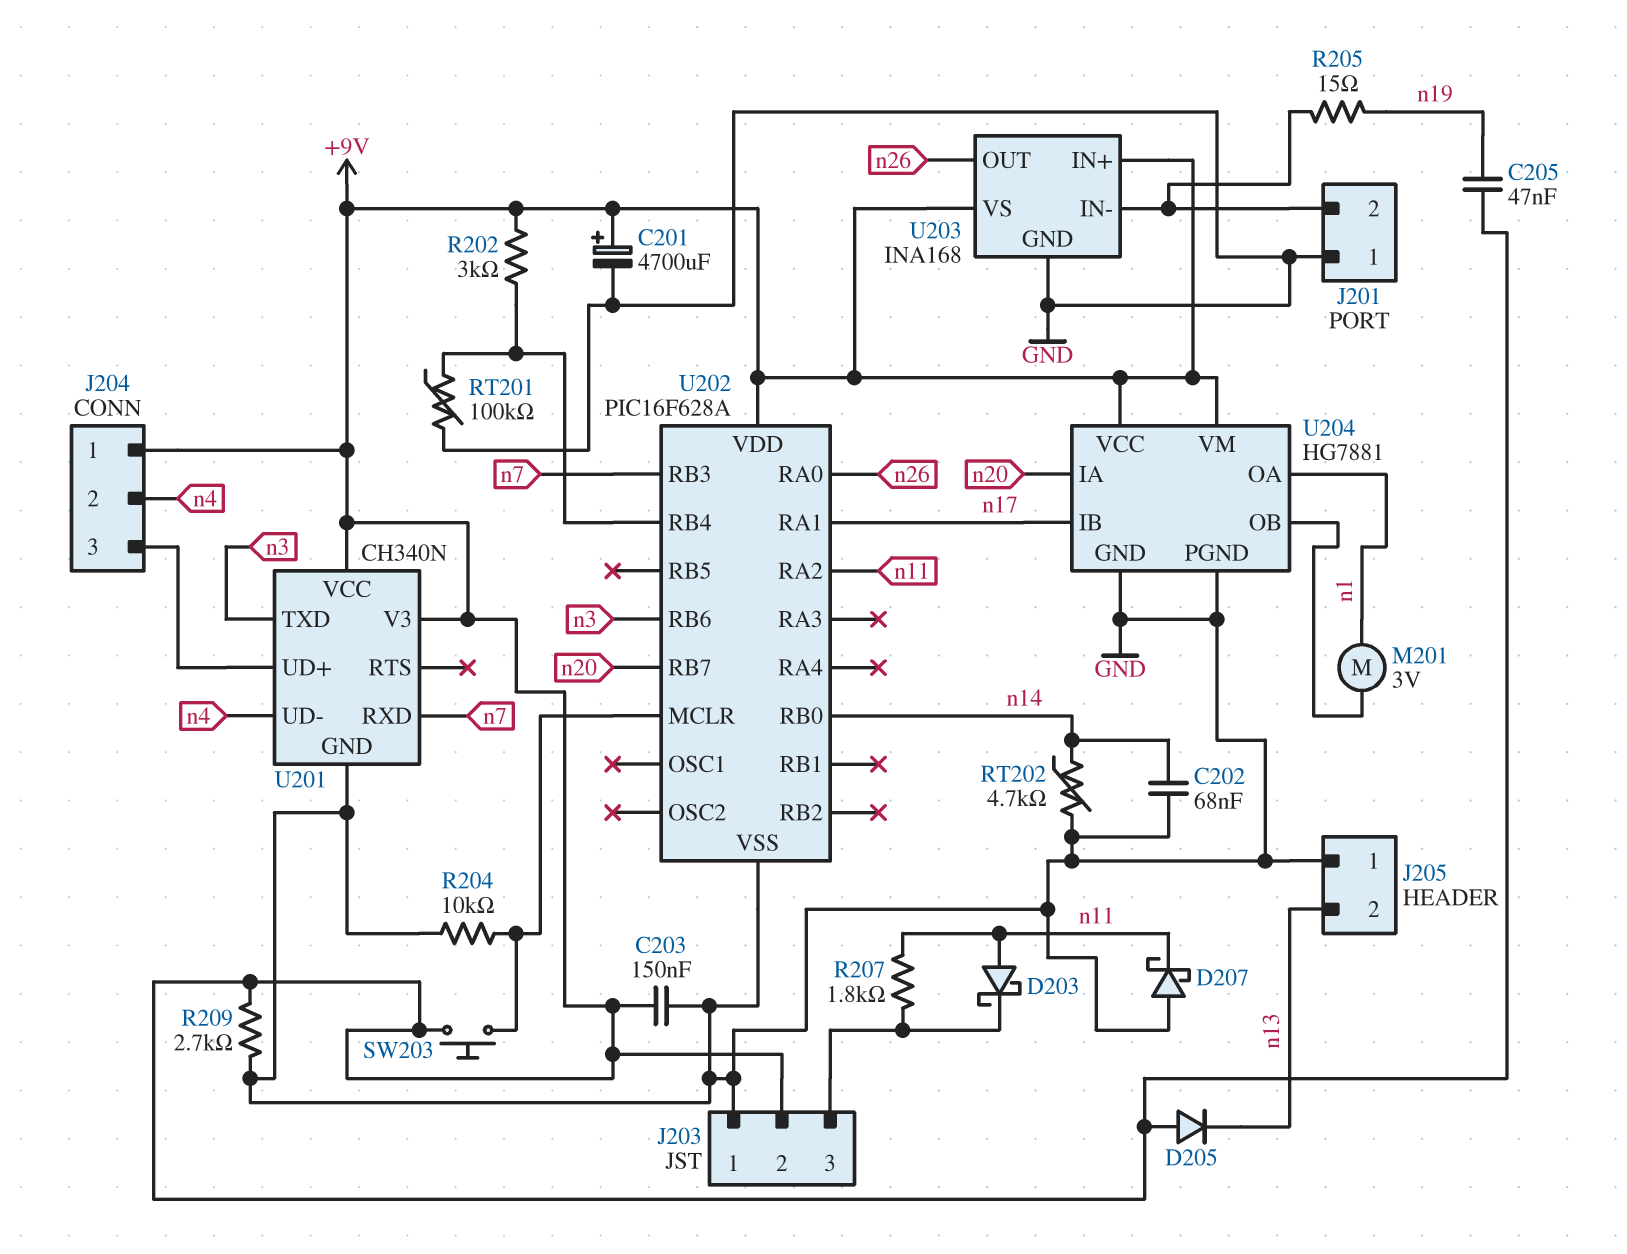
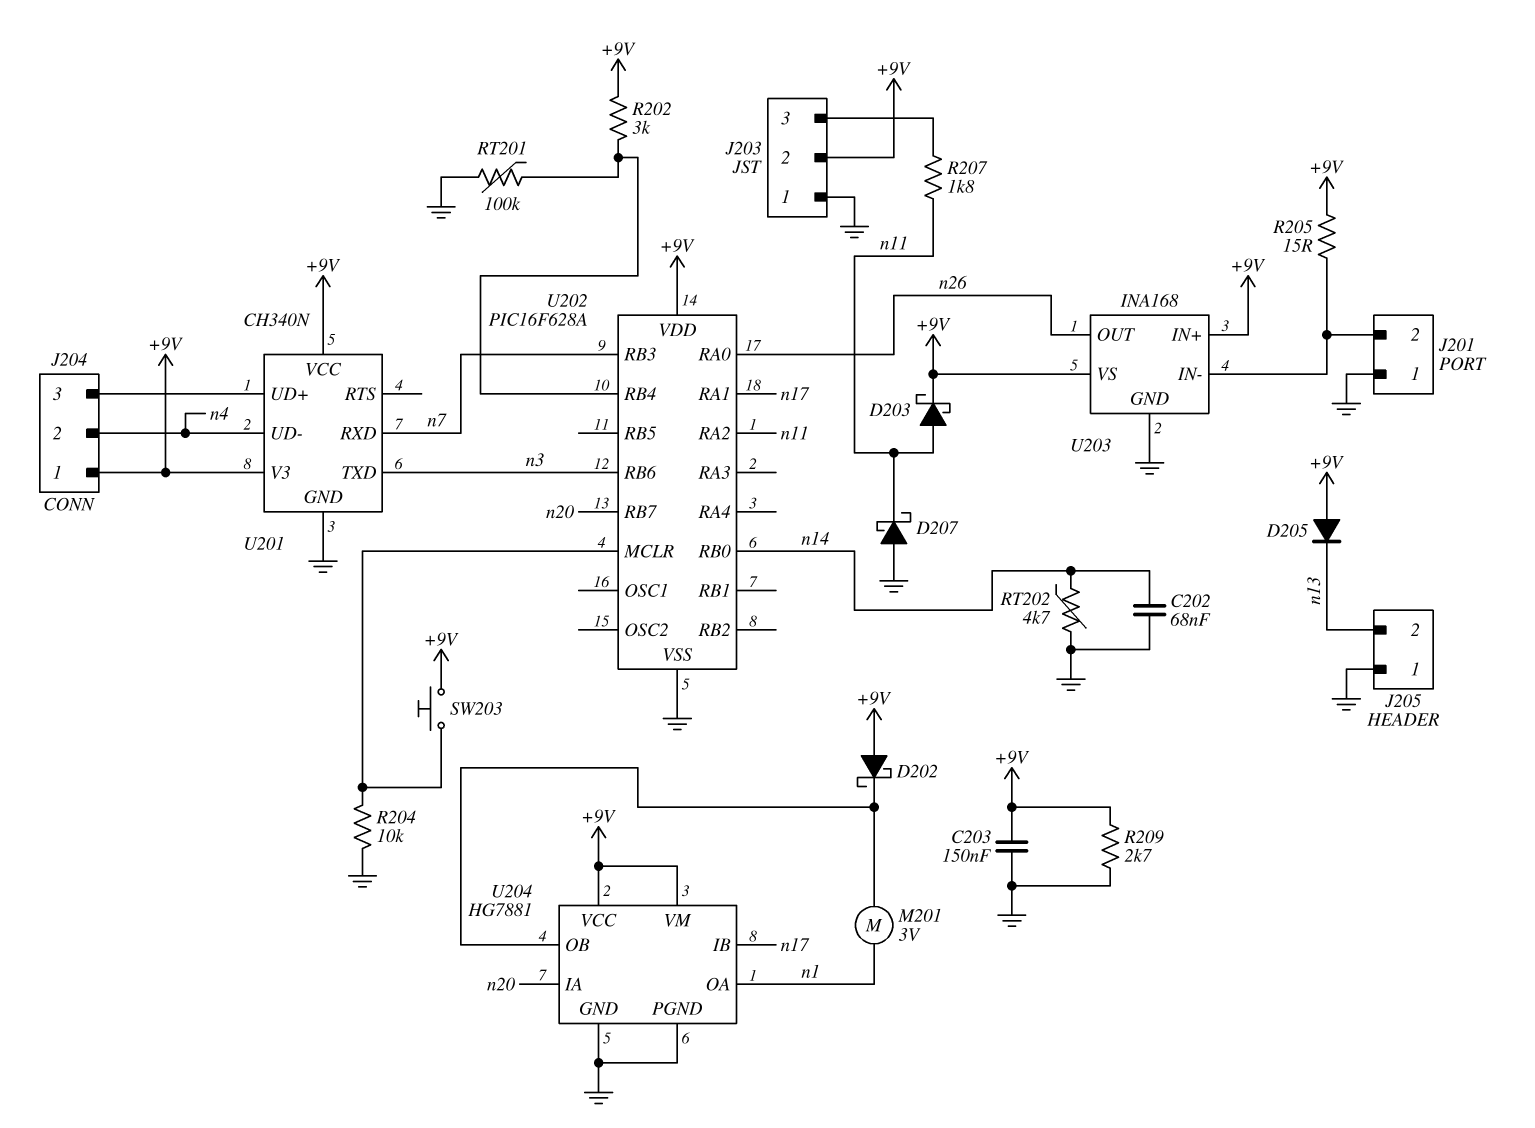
C201: 4700uF (plus +9V, minus GND) -> none
C205: 47nF (+9V, n19) -> none
D202: none -> schottky (A +9V, K U204/OB)
D203: schottky (A n11, K J203/3) -> schottky (A n11, K +9V)
R205: 15 (J201/2, n19) -> 15 (+9V, J201/2)

